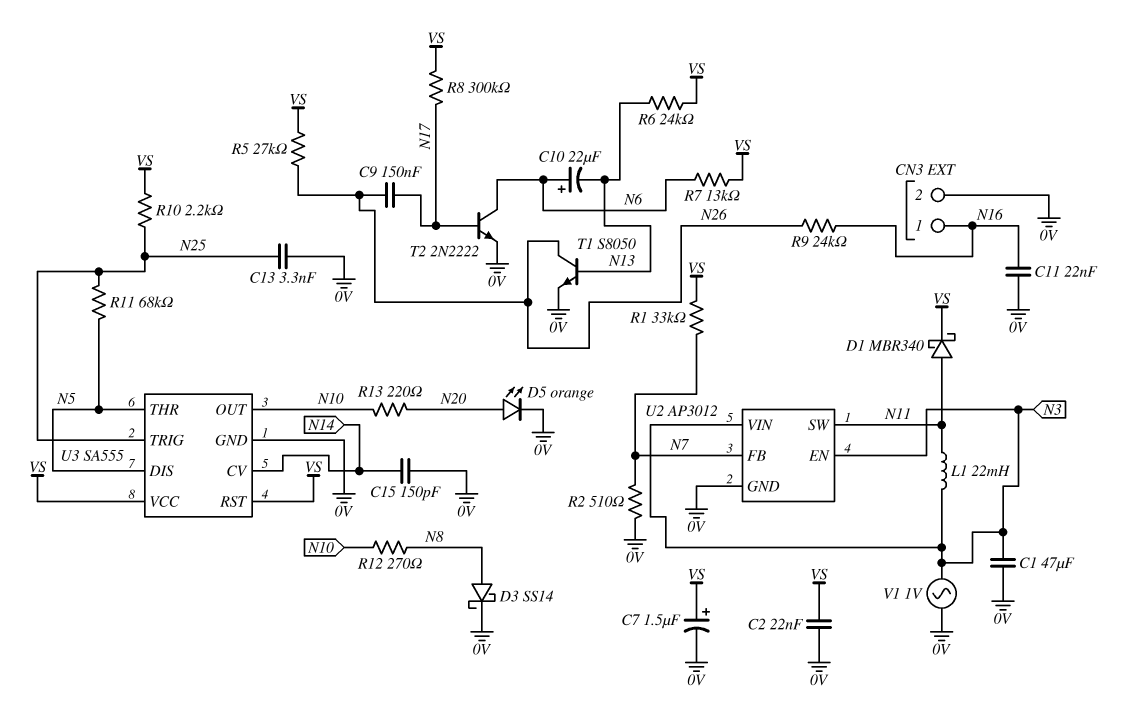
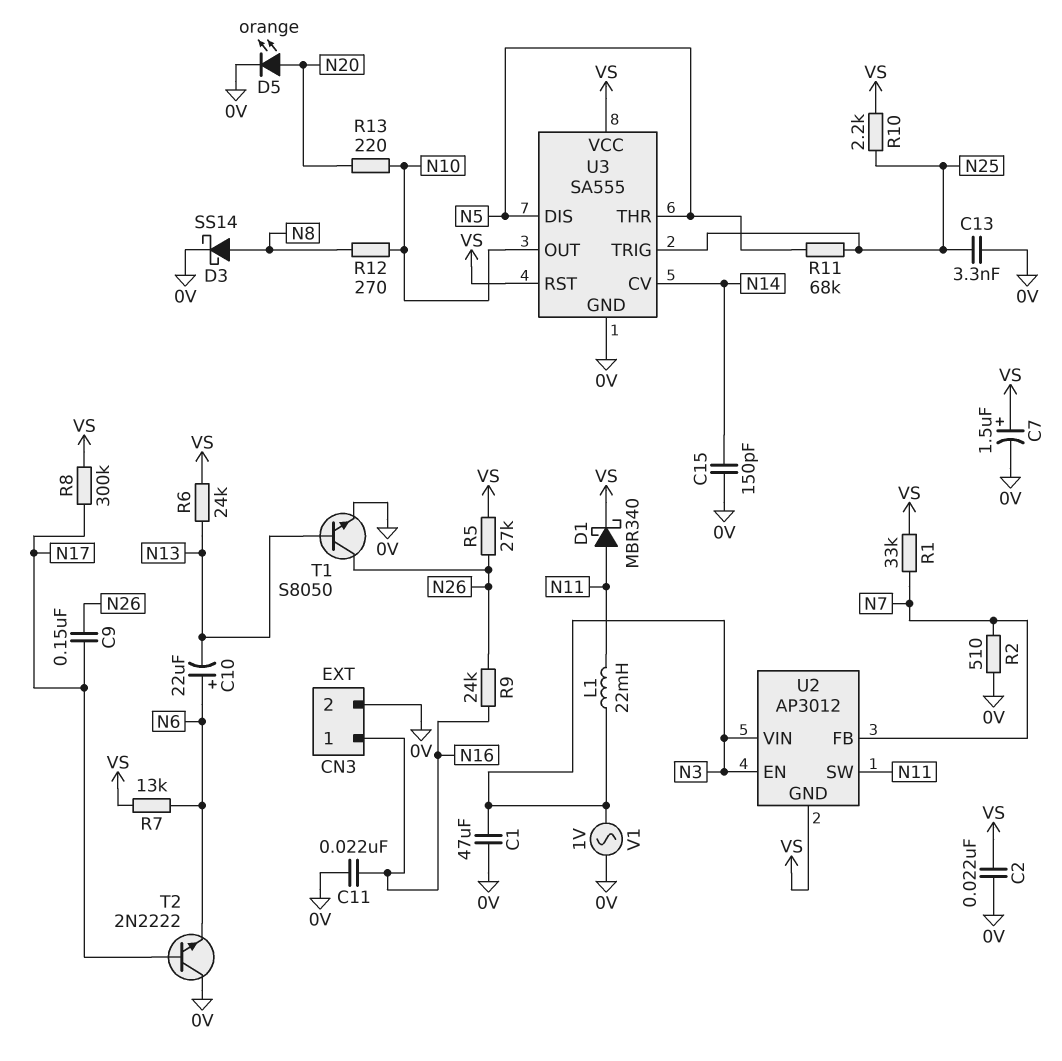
T2: NPN 2N2222 (B N17, C N6, E 0V) -> NPN 2N2222 (B N17, C 0V, E N6)
U2 pin GND: 0V -> VS

